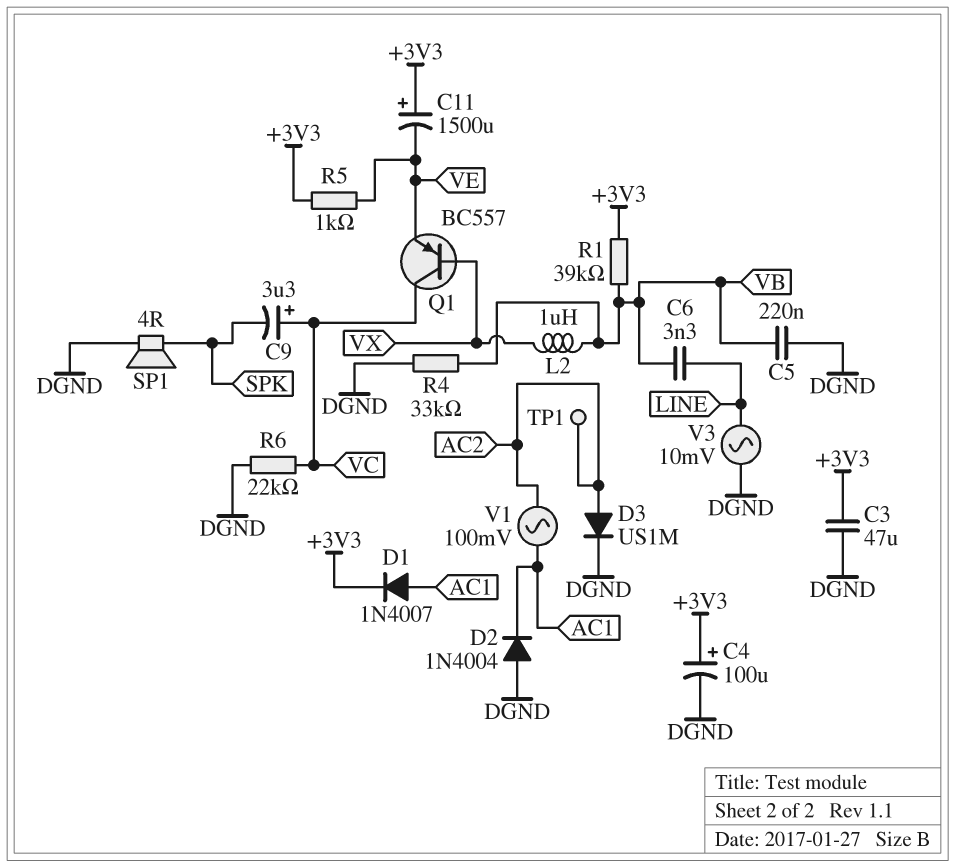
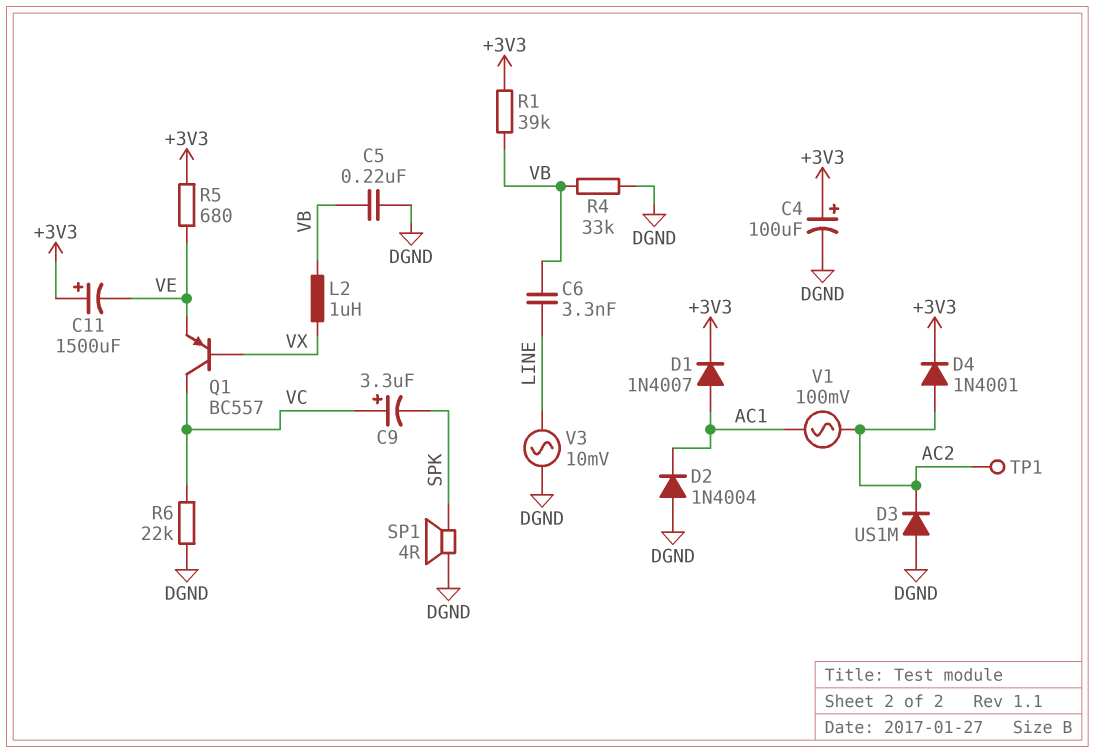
C3: 47uF (+3V3, DGND) -> none
D3: diode US1M (A AC2, K DGND) -> diode US1M (A DGND, K AC2)
D4: none -> diode 1N4001 (A AC2, K +3V3)
R5: 1k (+3V3, VE) -> 680 (+3V3, VE)

